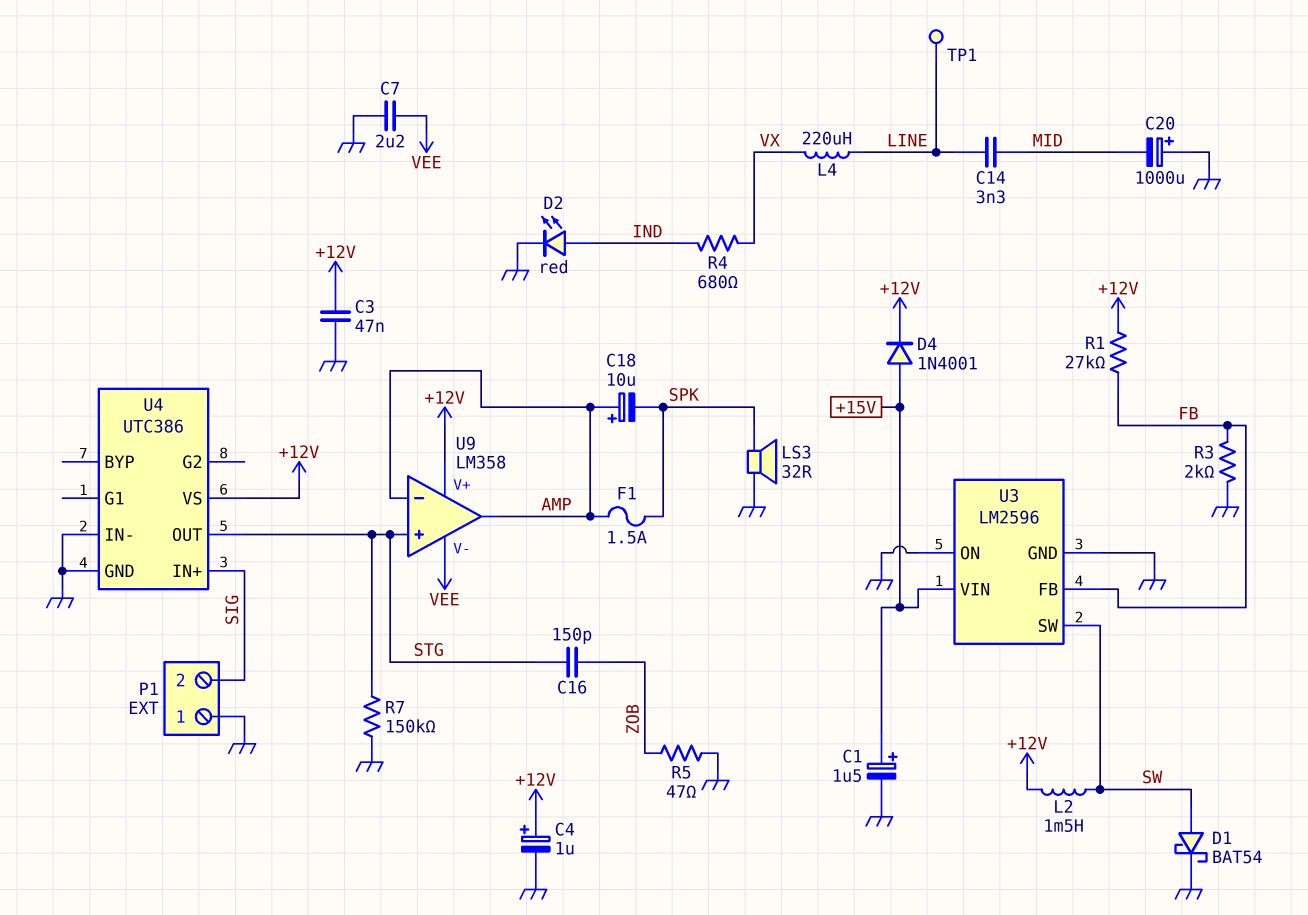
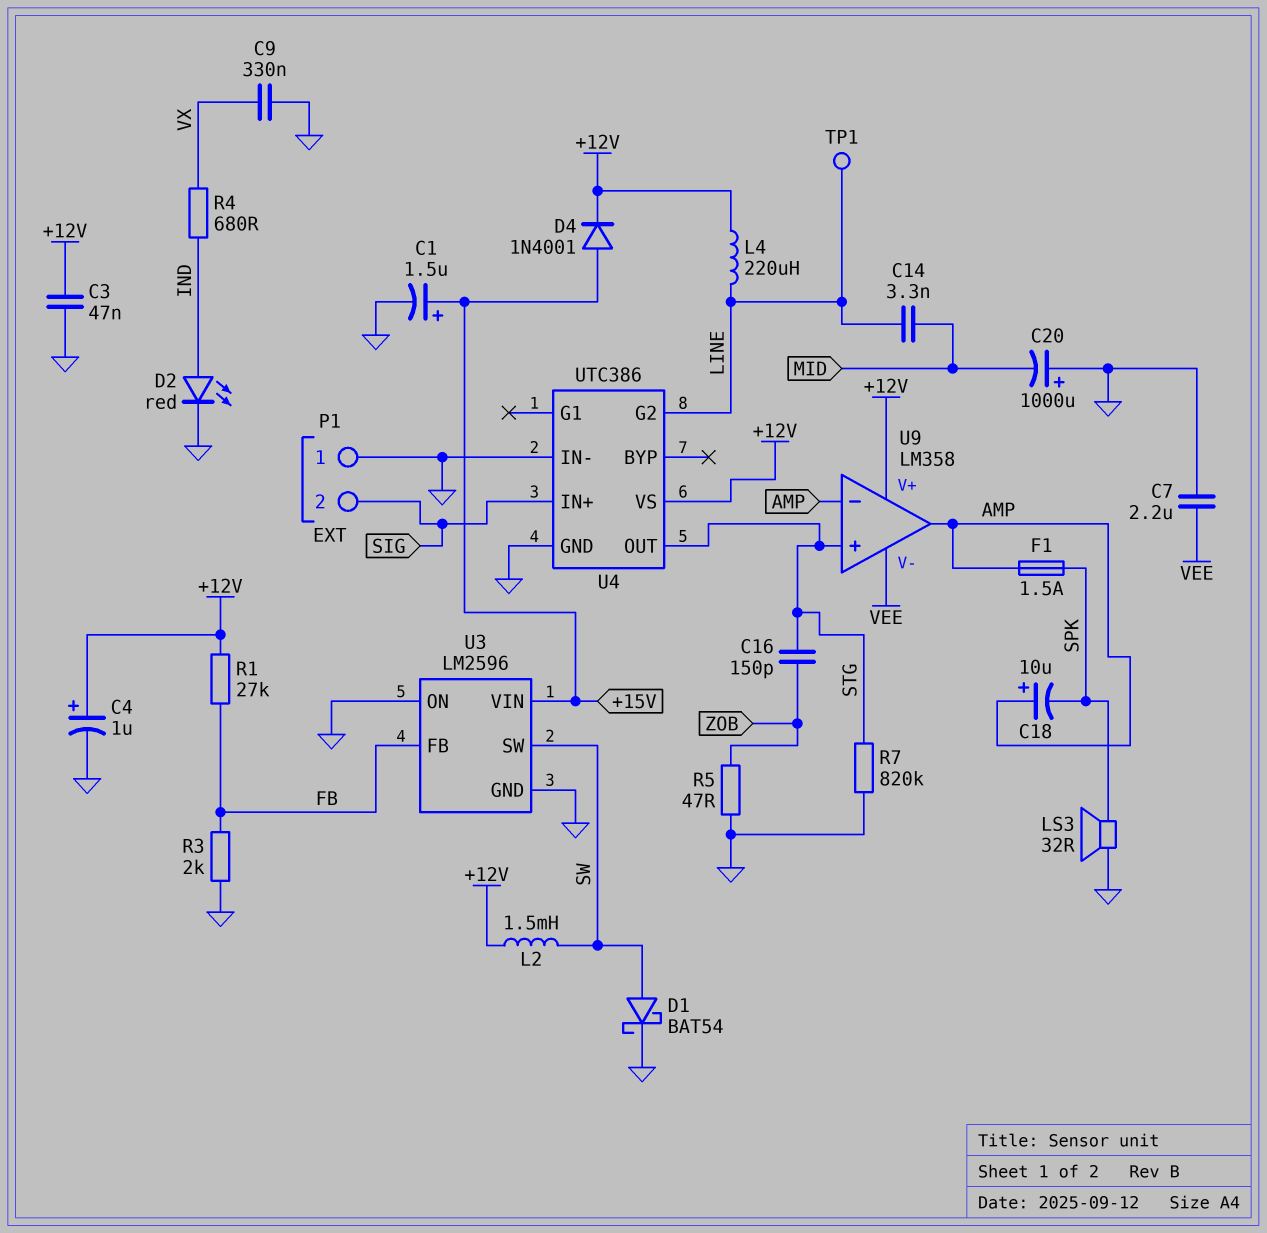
C9: none -> 330nF (GND, VX)
L4: 220uH (LINE, VX) -> 220uH (+12V, LINE)
R7: 150k (GND, STG) -> 820k (GND, STG)
U4 pin G2: none -> LINE

